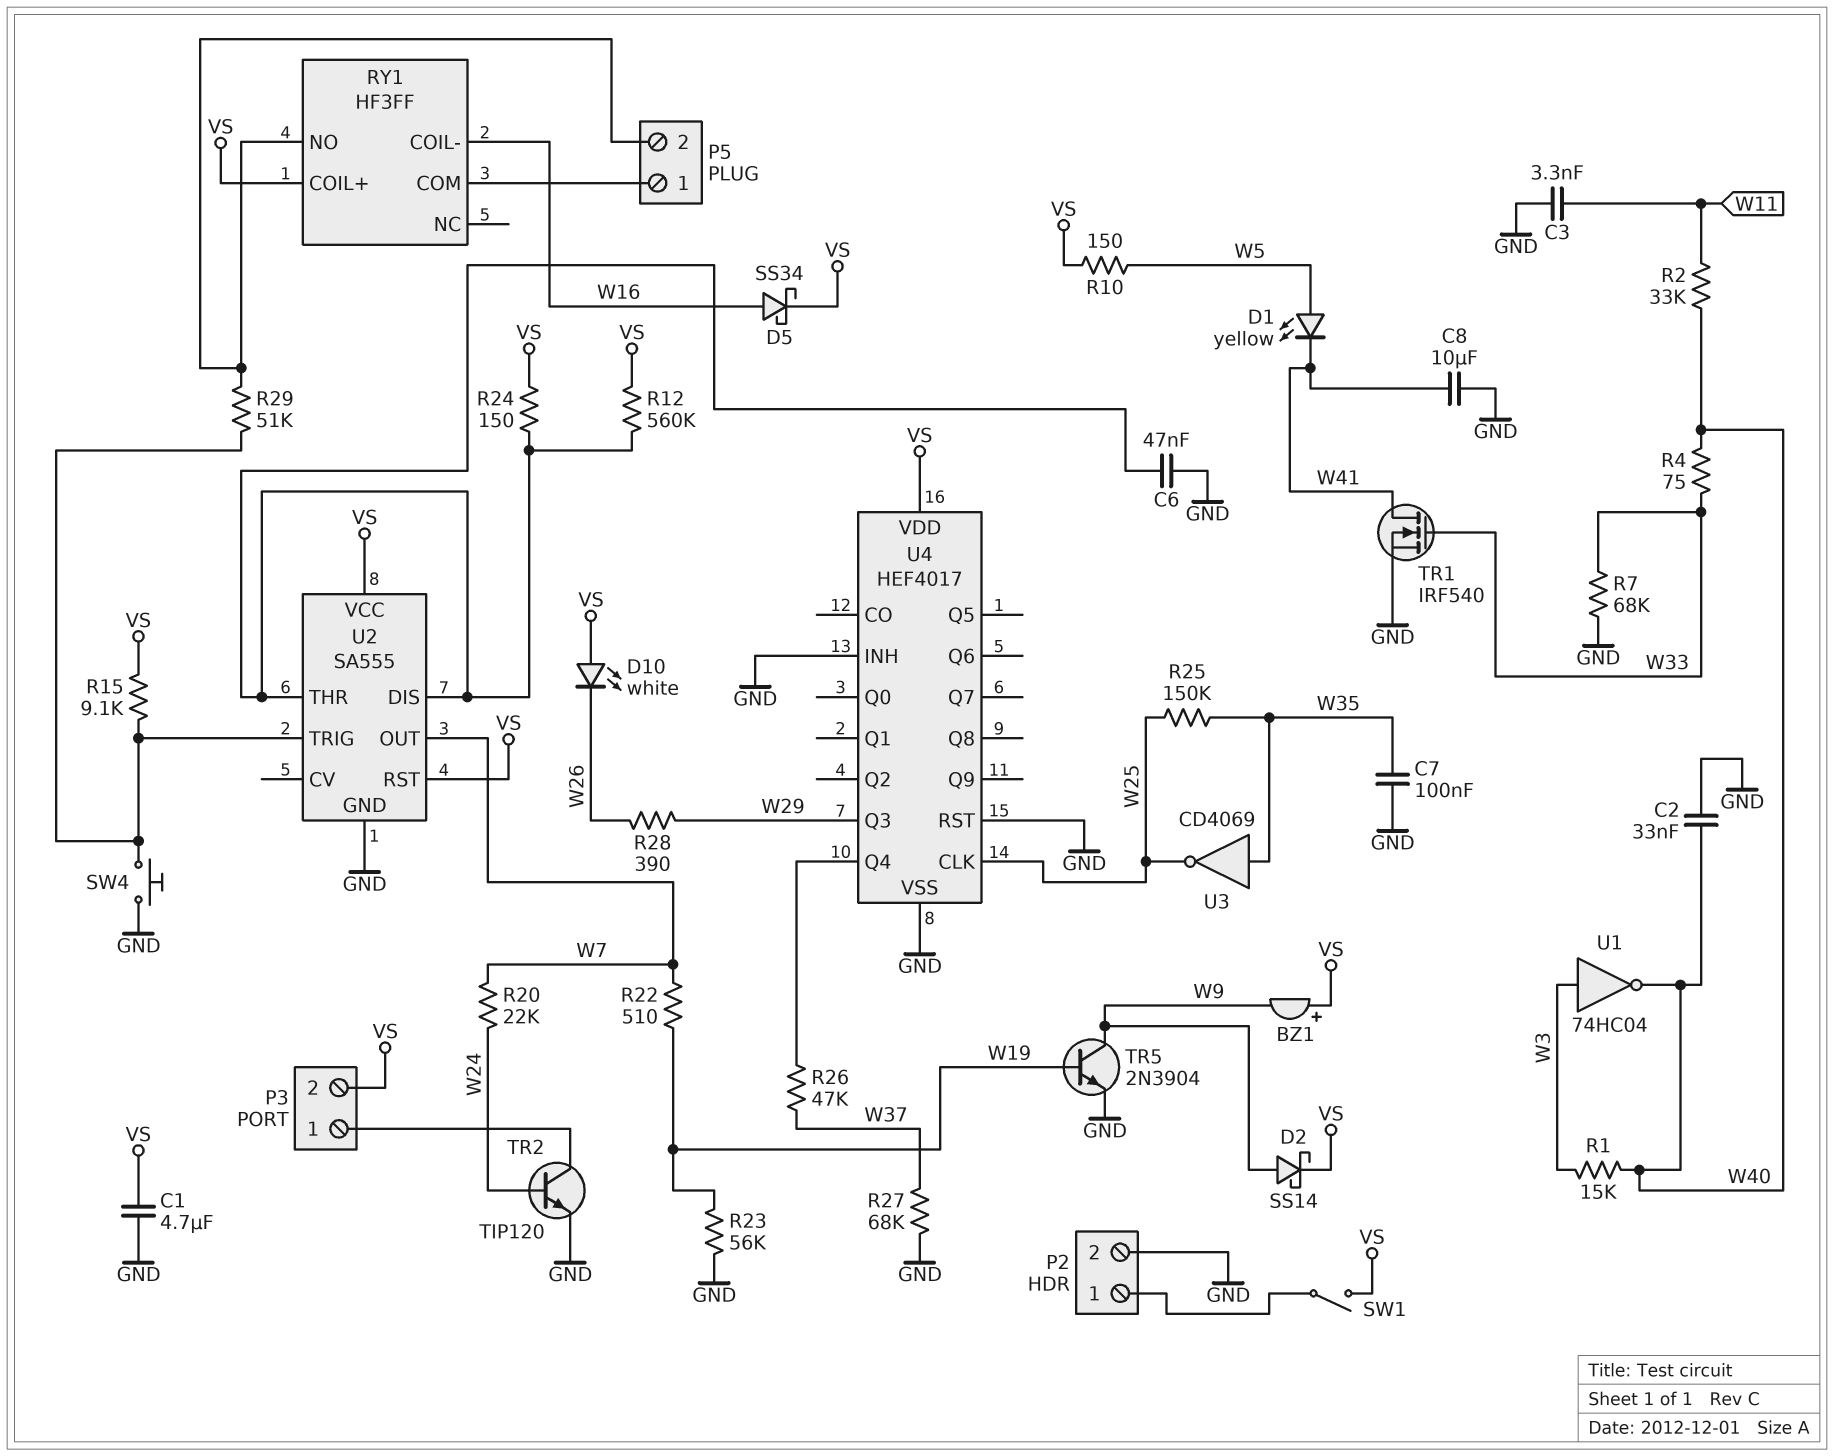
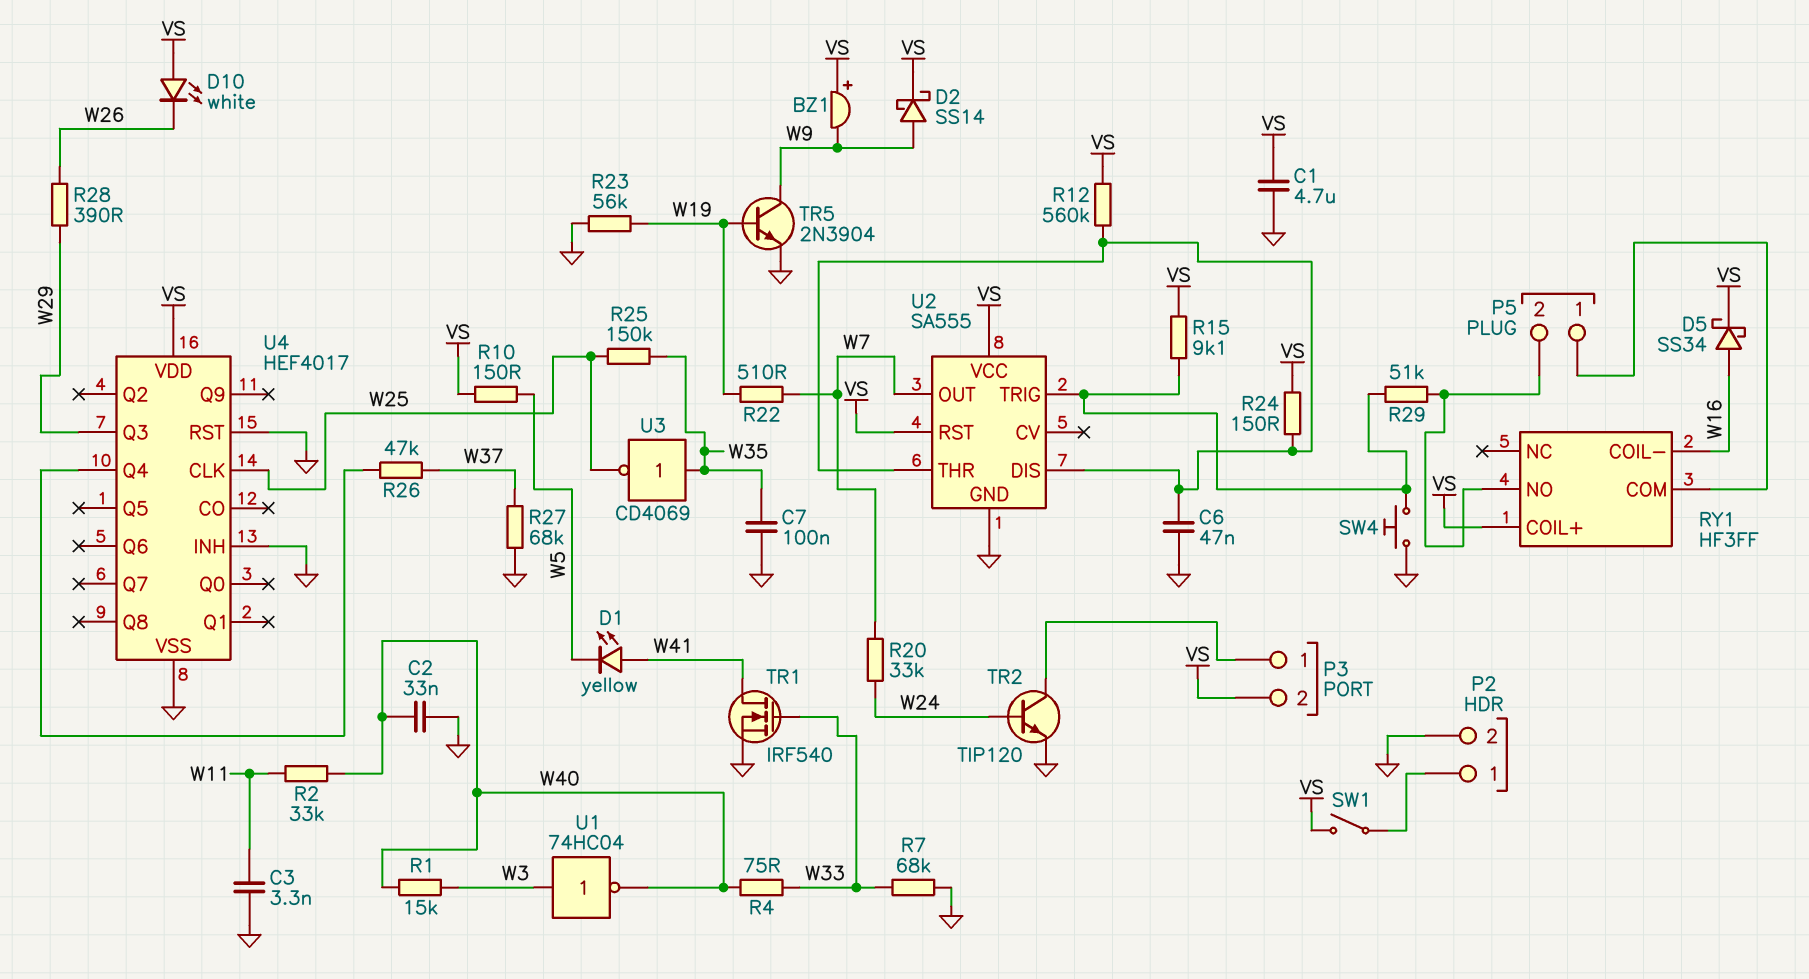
C8: 10uF (GND, W41) -> none
D1: LED yellow (A W5, K W41) -> LED yellow (A W41, K W5)
R20: 22k (W7, W24) -> 33k (W7, W24)

